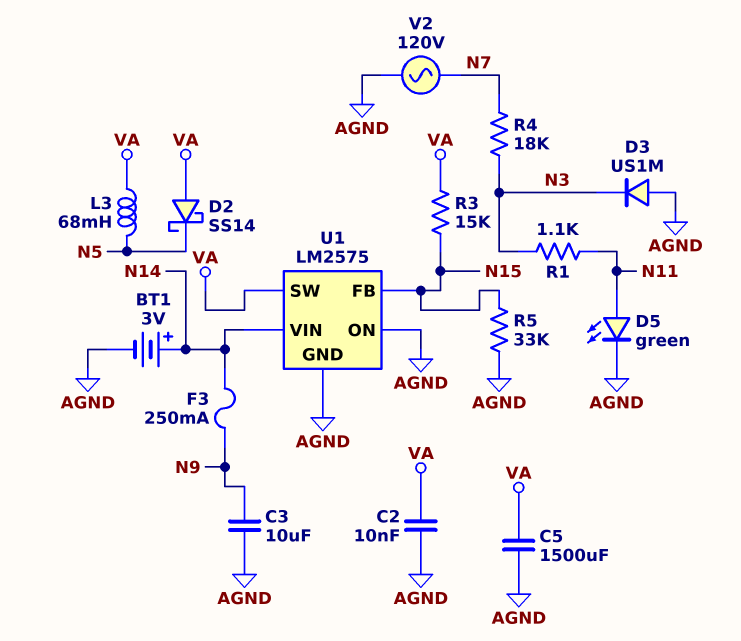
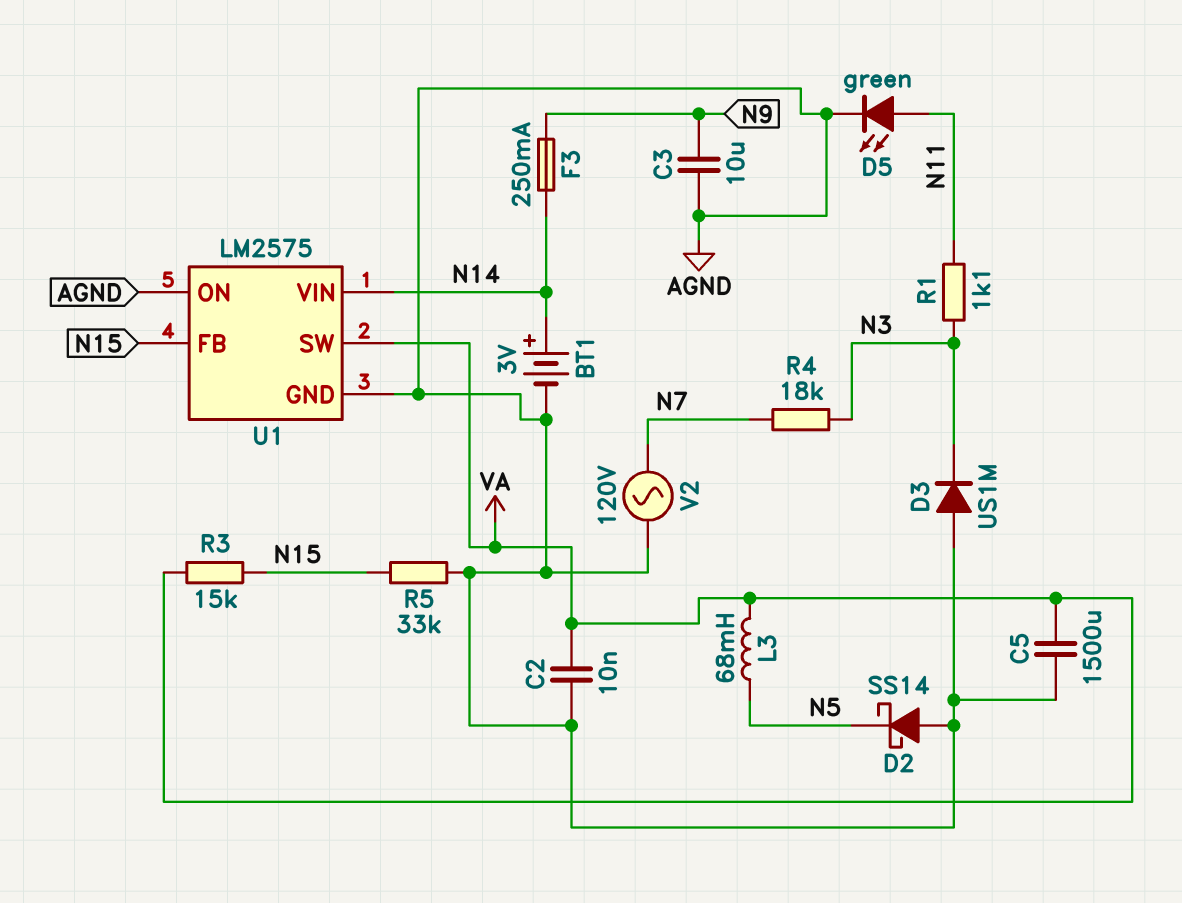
D2: schottky SS14 (A VA, K N5) -> schottky SS14 (A AGND, K N5)

